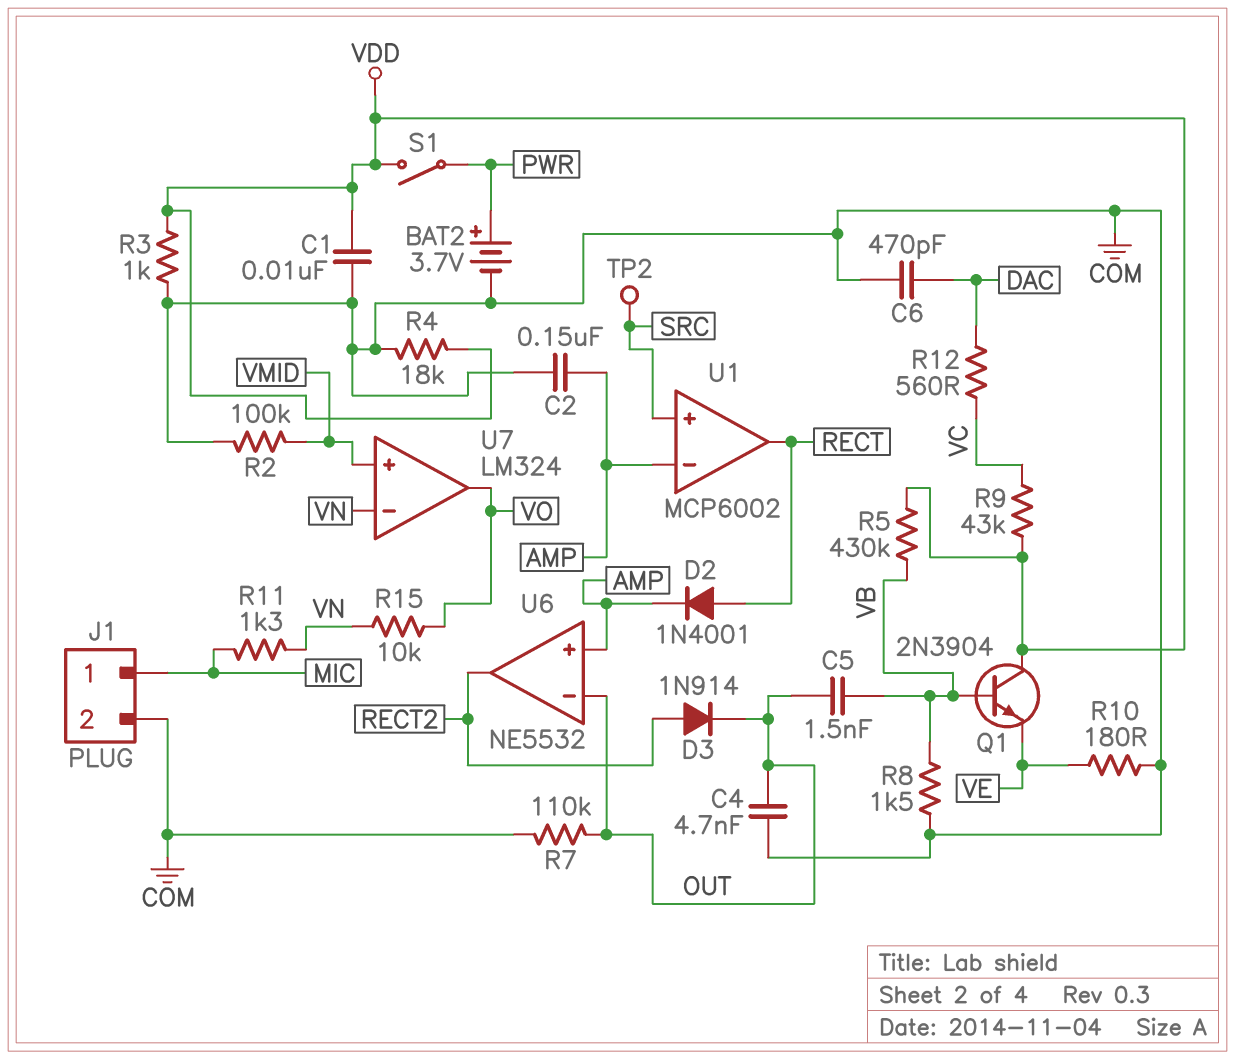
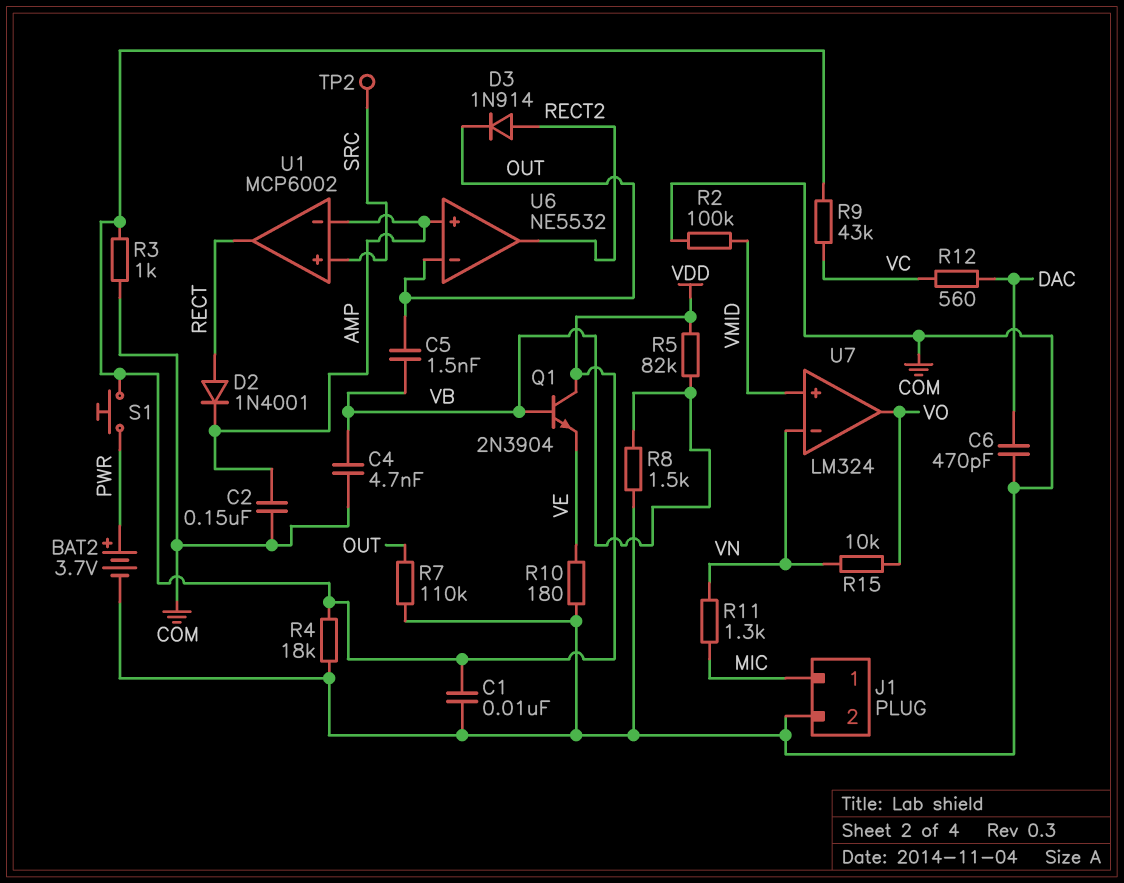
C4: 4.7nF (COM, OUT) -> 4.7nF (COM, VB)
R5: 430k (VB, VDD) -> 82k (VB, VDD)
S1: switch (PWR, VDD) -> button (PWR, VDD)

